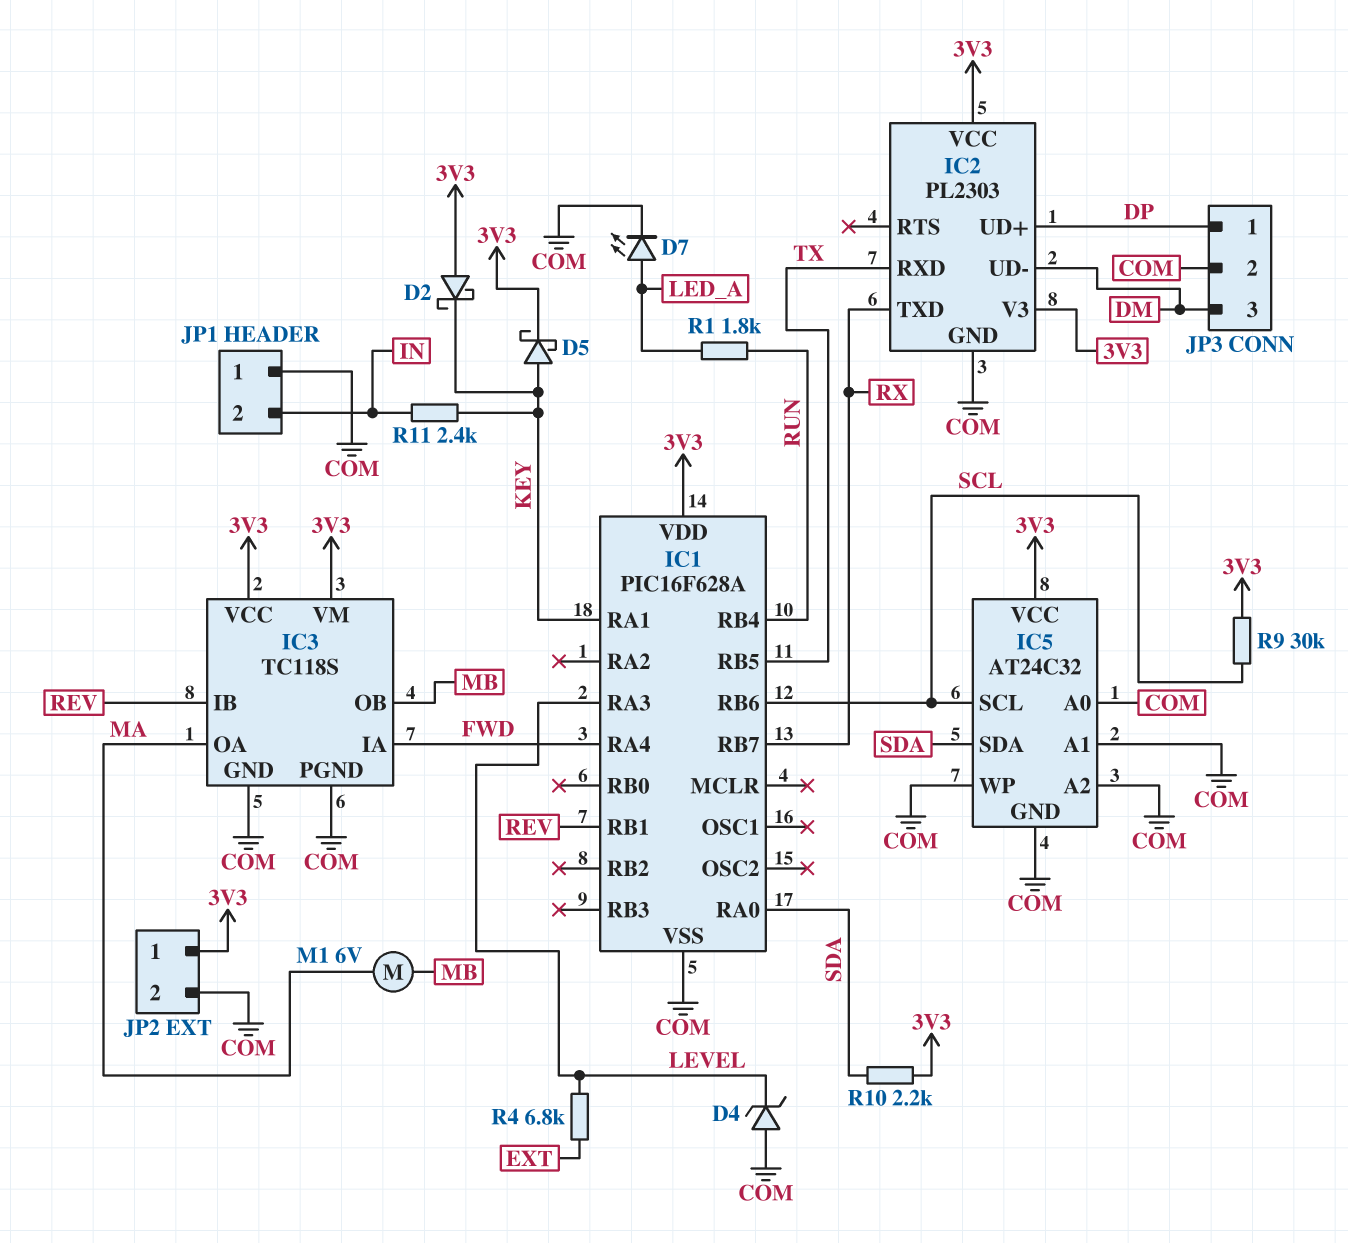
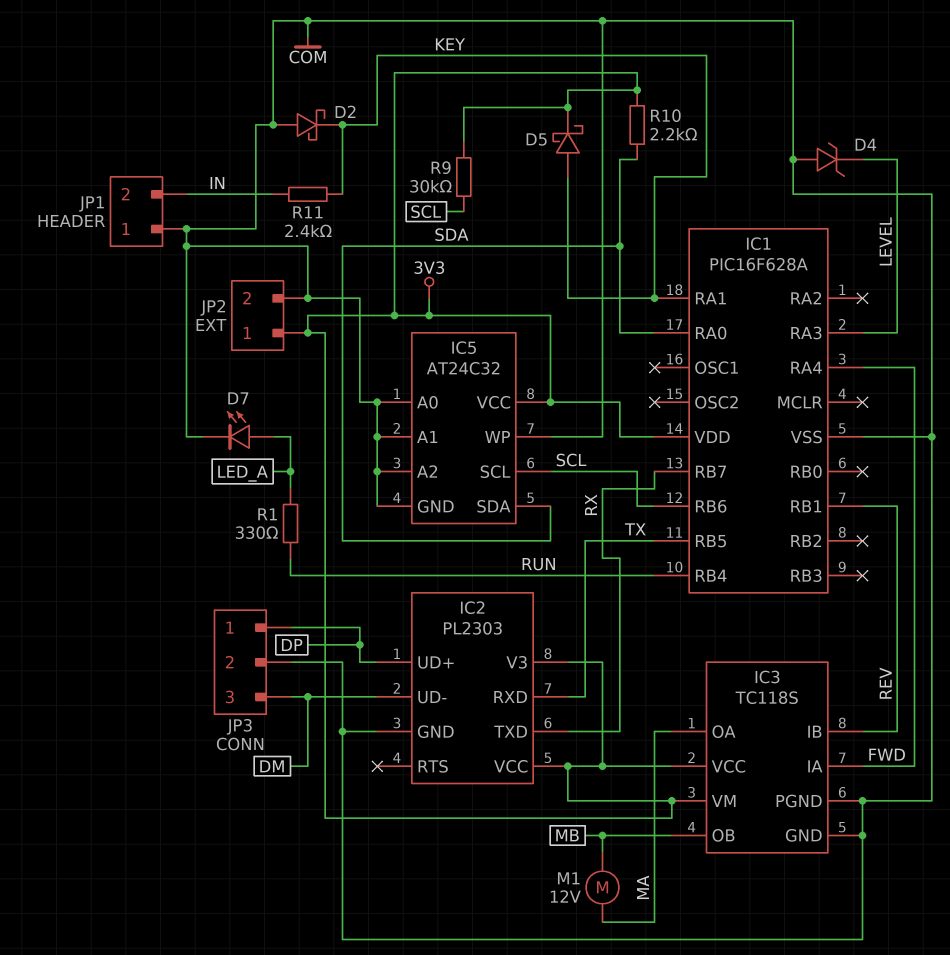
D2: schottky (A 3V3, K KEY) -> schottky (A COM, K KEY)
M1: motor 6V (MA, MB) -> motor 12V (MA, MB)
R1: 1.8k (LED_A, RUN) -> 330 (LED_A, RUN)
R4: 6.8k (EXT, LEVEL) -> none

